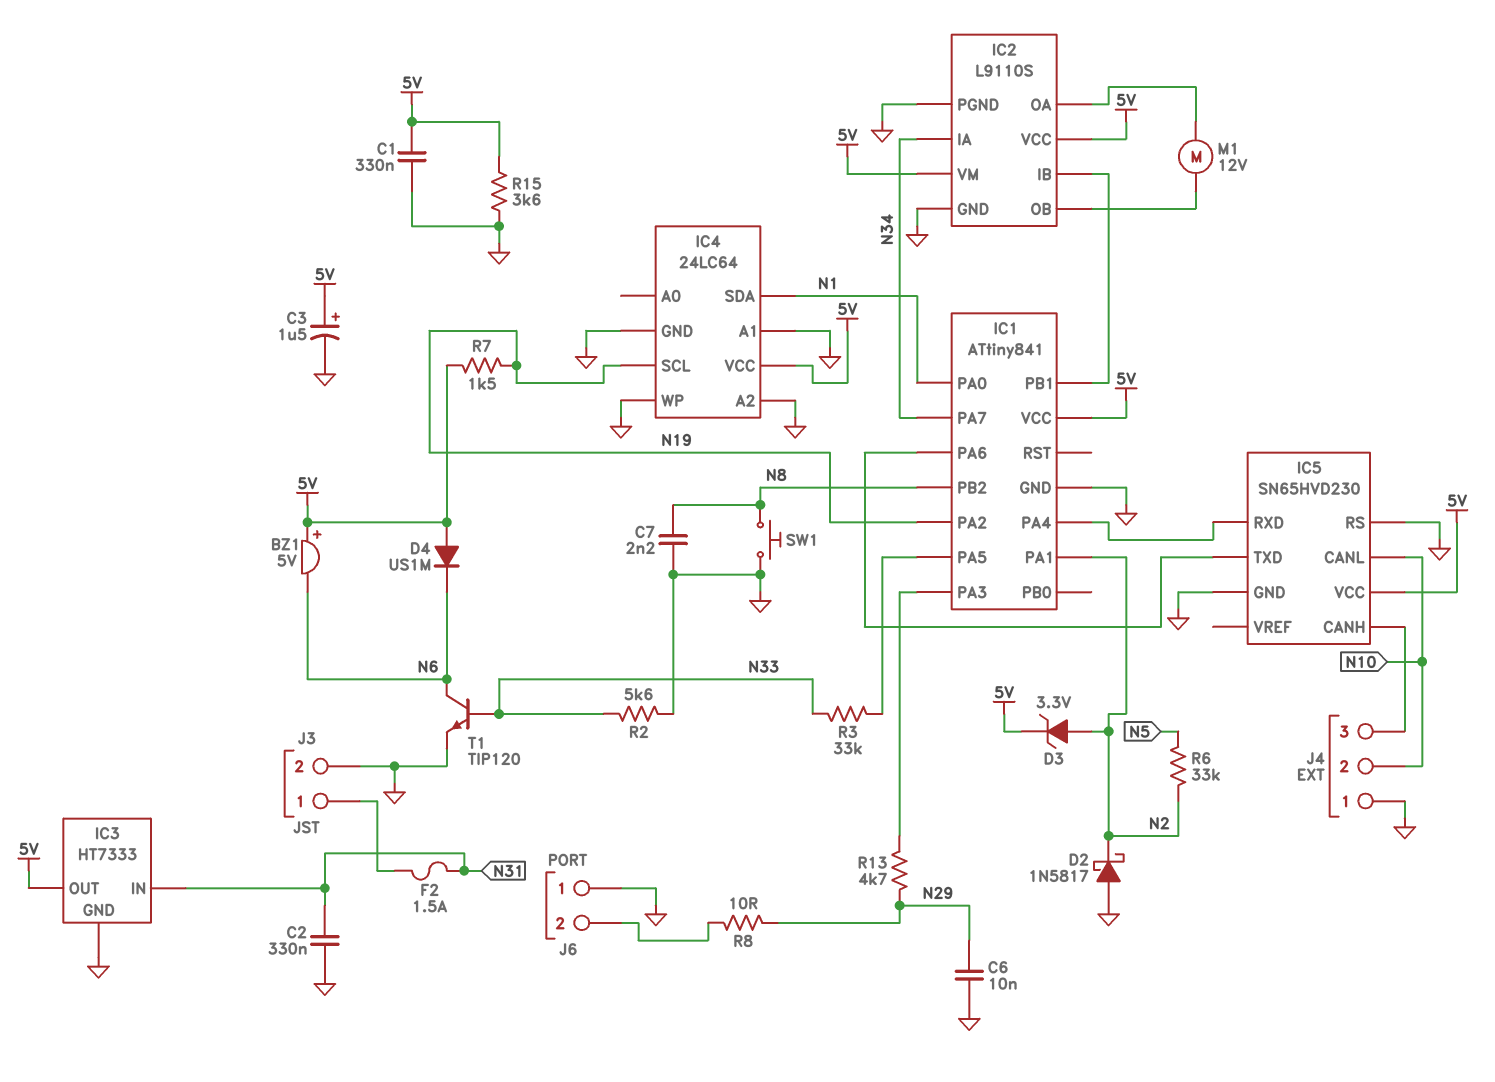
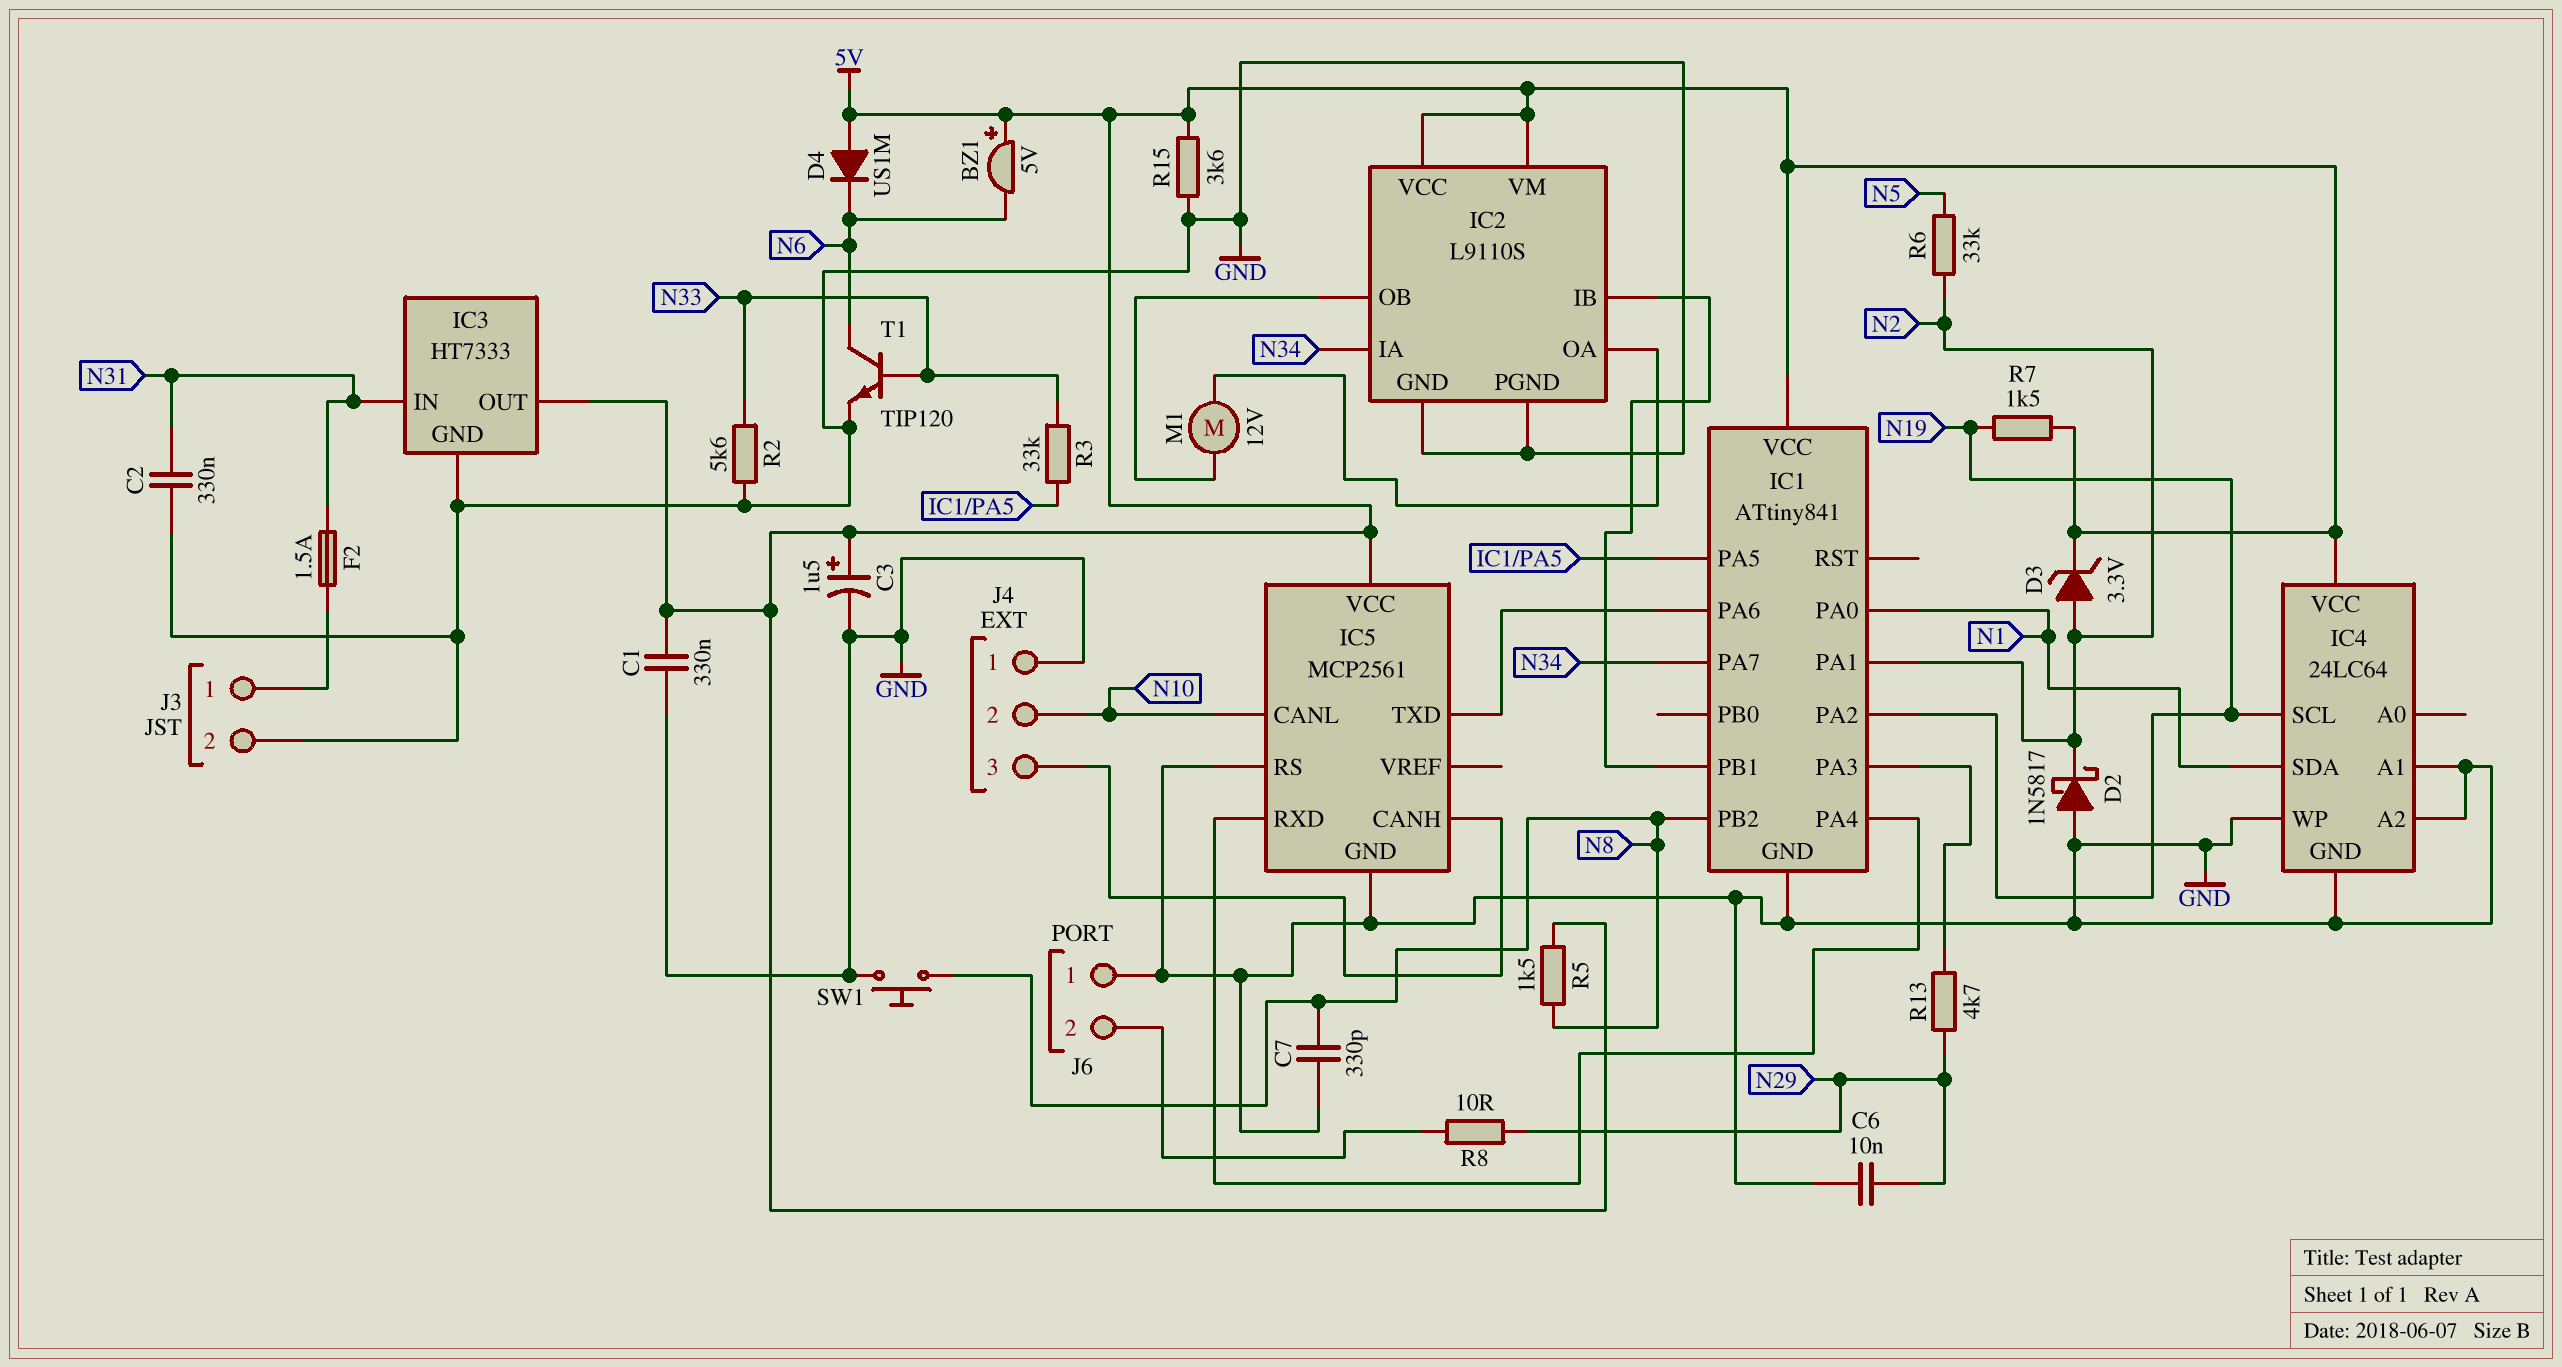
C7: 2.2nF (GND, N8) -> 330pF (GND, N8)
IC5: SN65HVD230 -> MCP2561
R5: none -> 1.5k (5V, N8)

